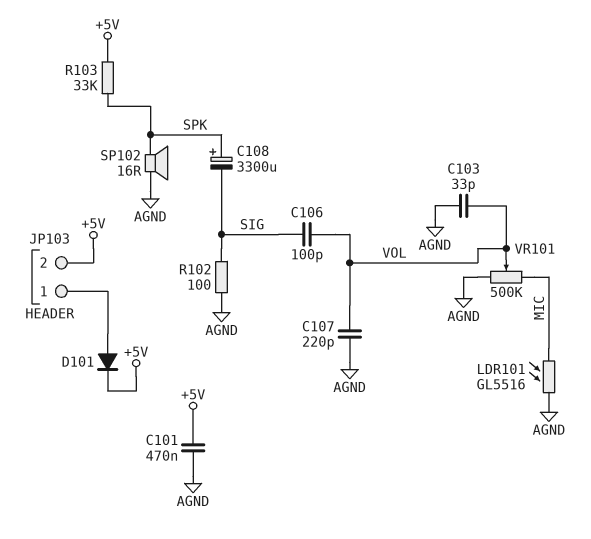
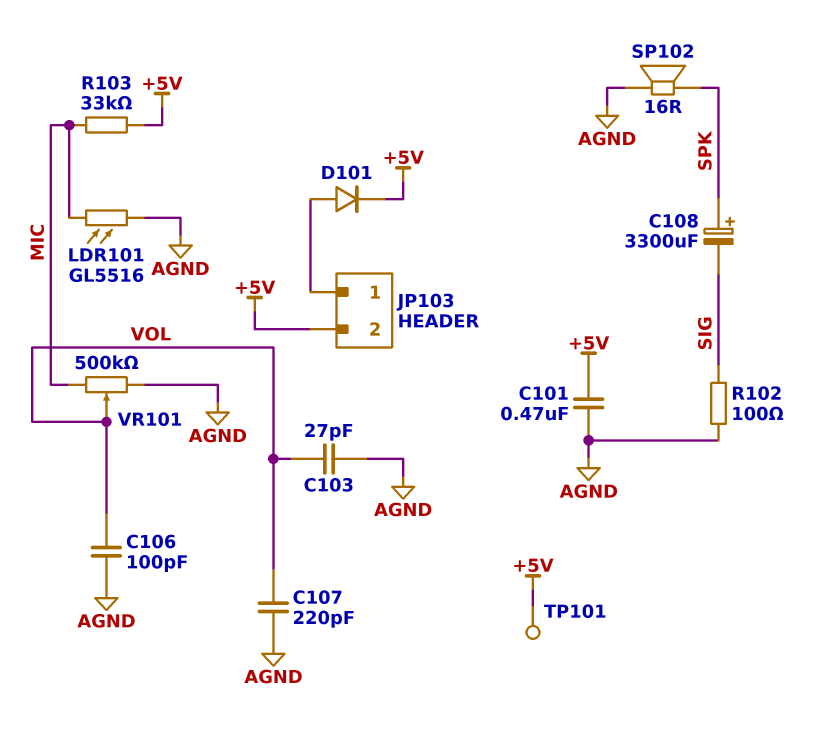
C103: 33pF (AGND, VOL) -> 27pF (AGND, VOL)
C106: 100pF (SIG, VOL) -> 100pF (AGND, VOL)
R103: 33k (+5V, SPK) -> 33k (+5V, MIC)
TP101: none -> test point (+5V)

